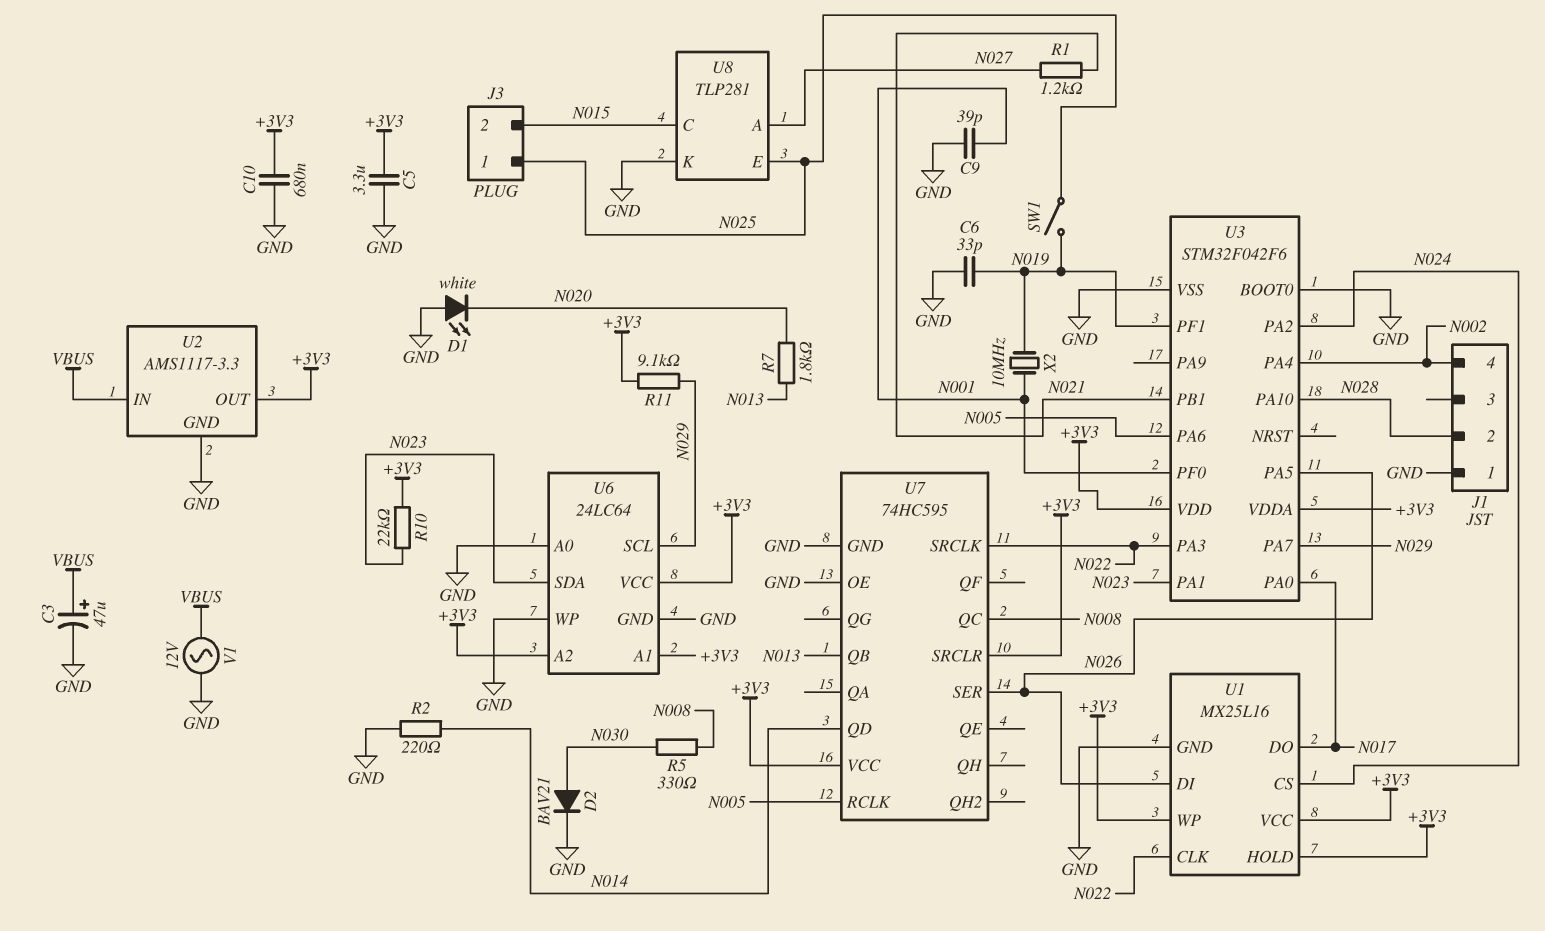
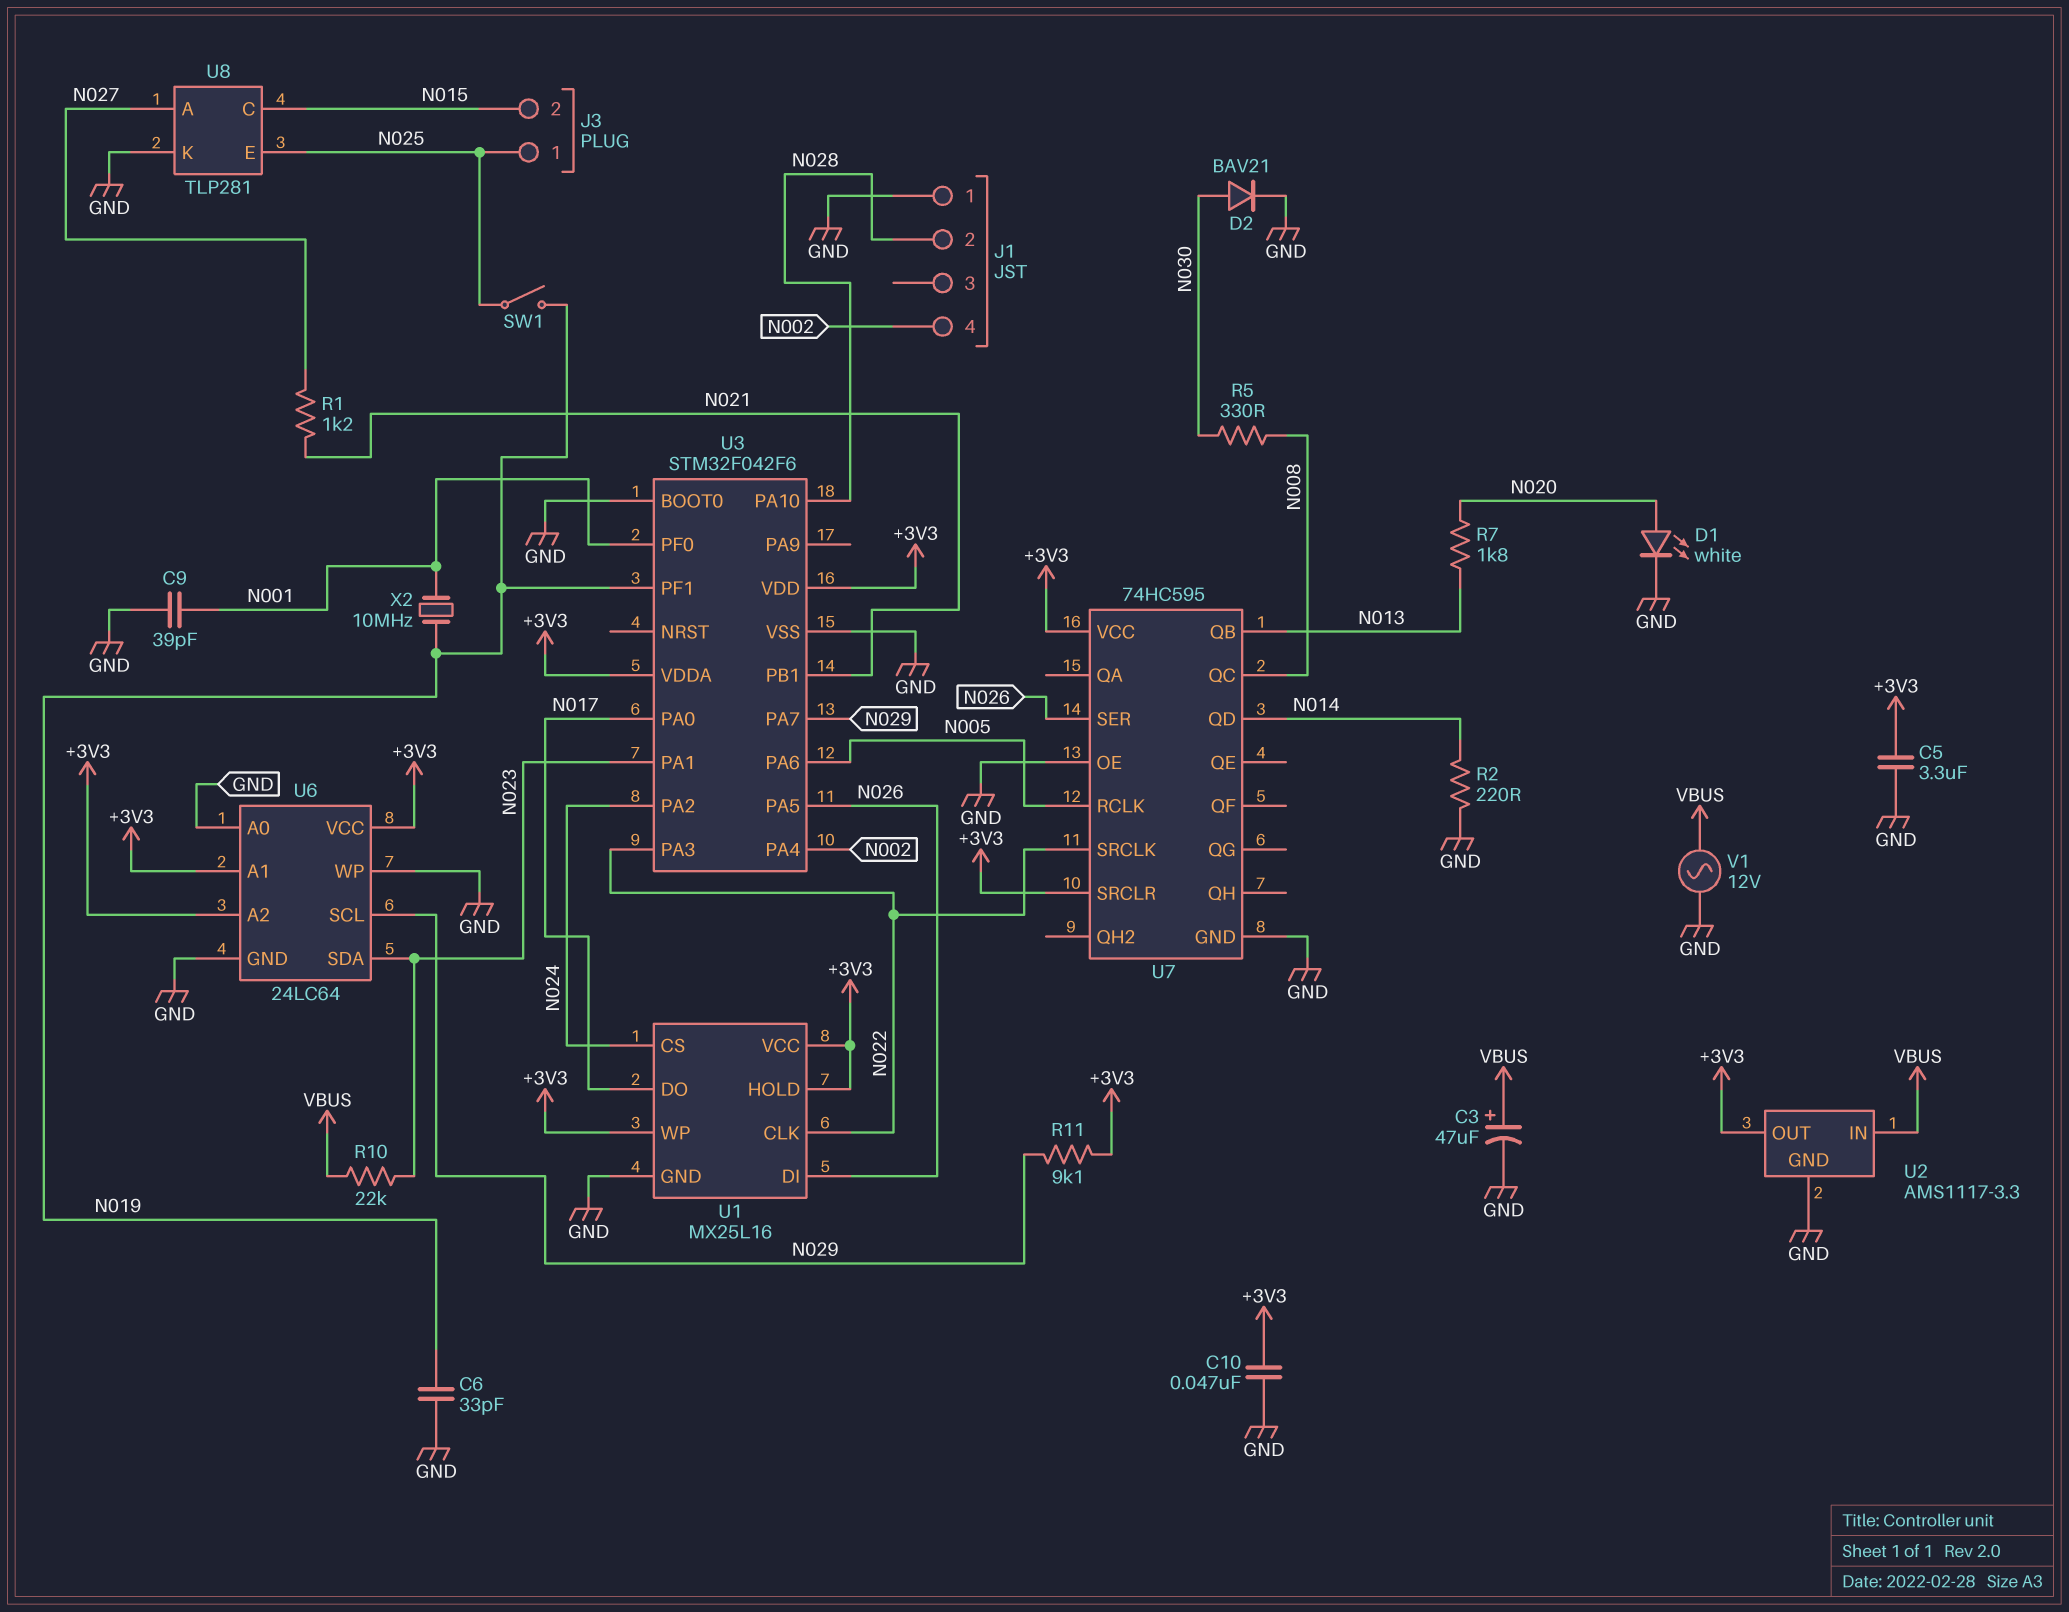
C10: 680nF (+3V3, GND) -> 47nF (+3V3, GND)
D1: LED white (A GND, K N020) -> LED white (A N020, K GND)
R10: 22k (+3V3, N023) -> 22k (N023, VBUS)

